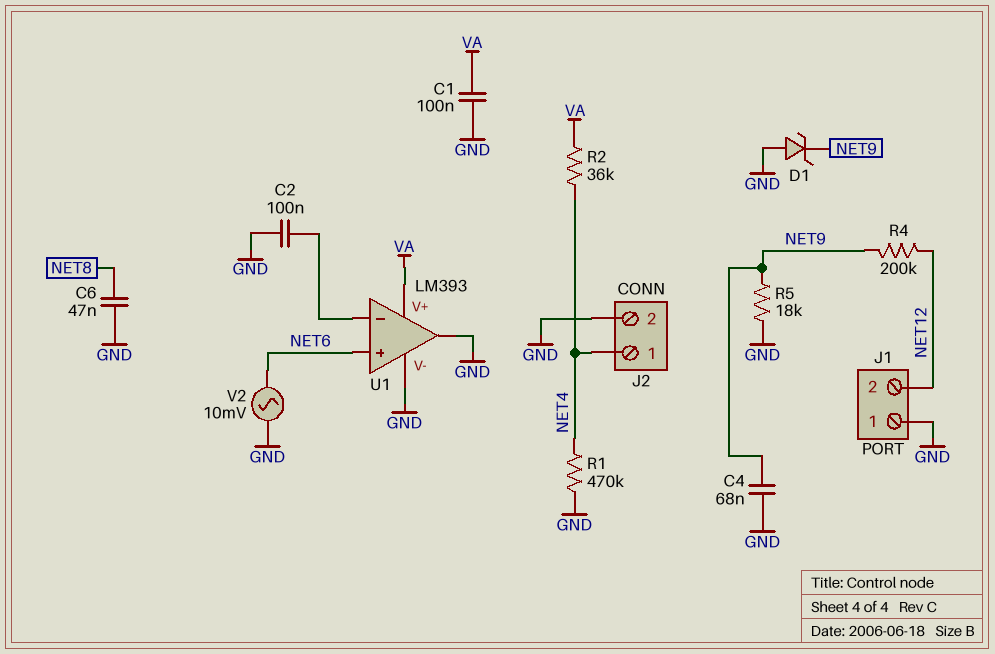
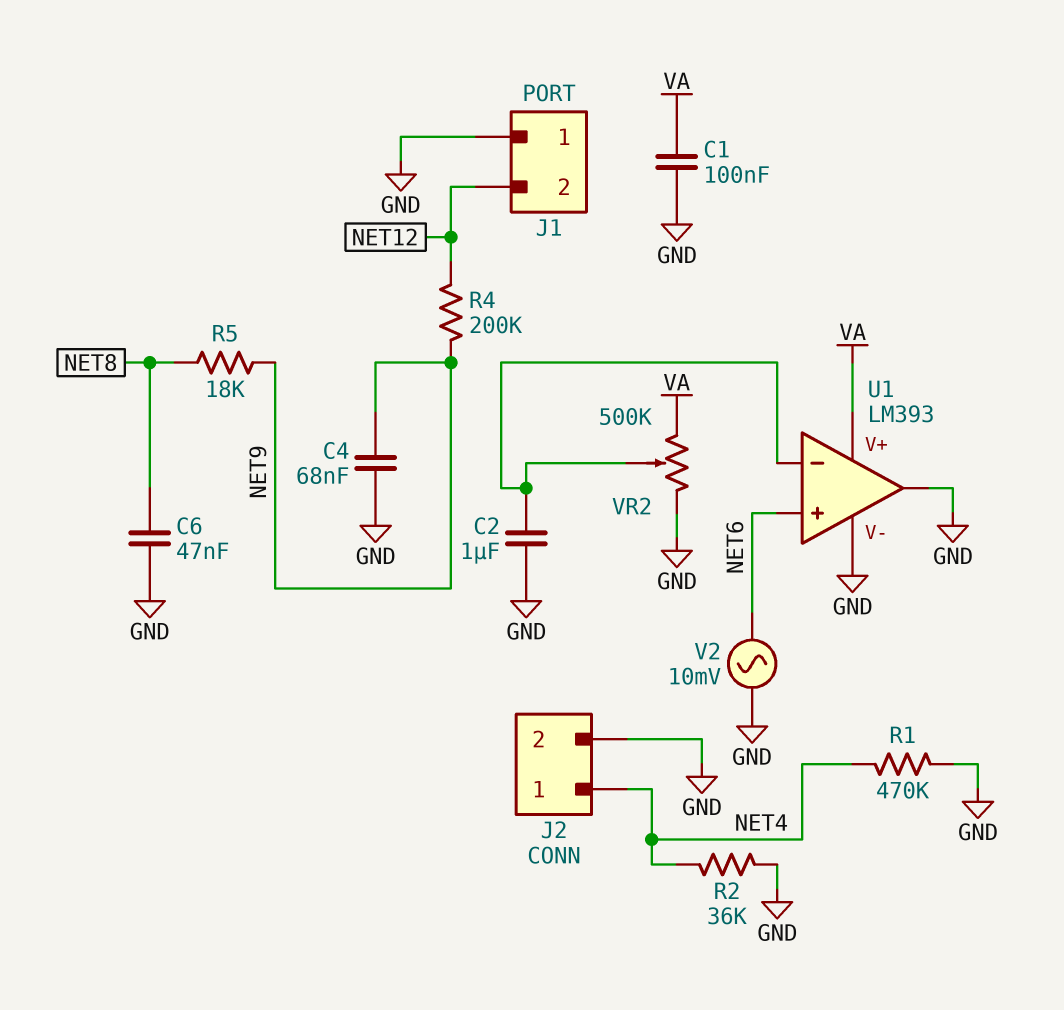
C2: 100nF (GND, U1/in-) -> 1uF (GND, U1/in-)
D1: zener (A GND, K NET9) -> none
R2: 36k (NET4, VA) -> 36k (GND, NET4)
R5: 18k (GND, NET9) -> 18k (NET8, NET9)
VR2: none -> 500k (GND, VA, wiper U1/in-)

